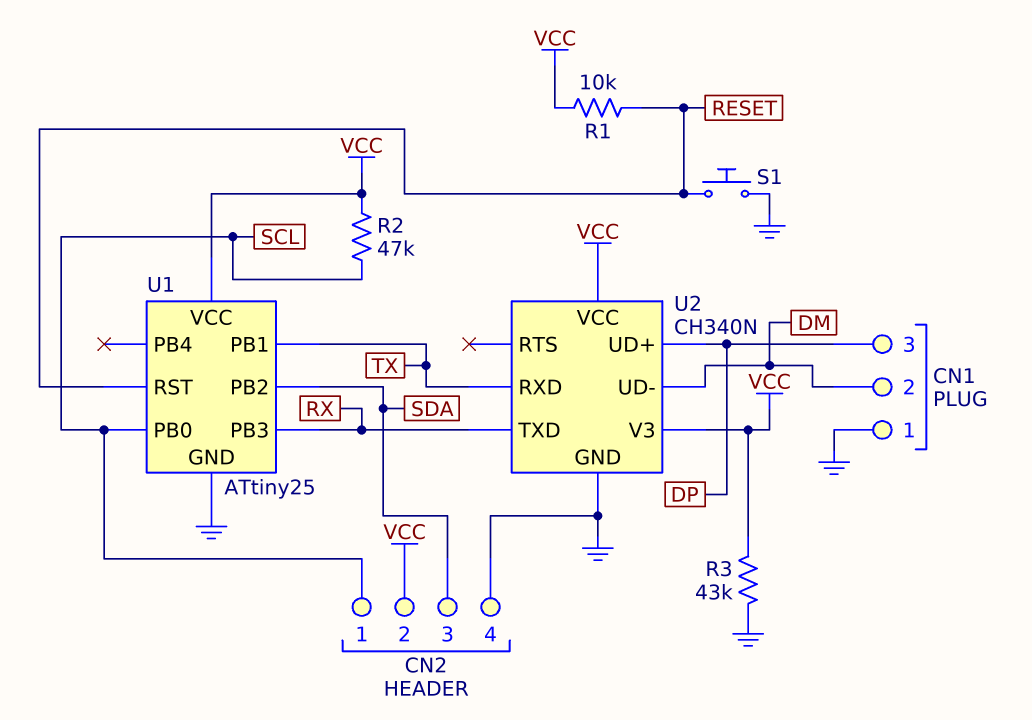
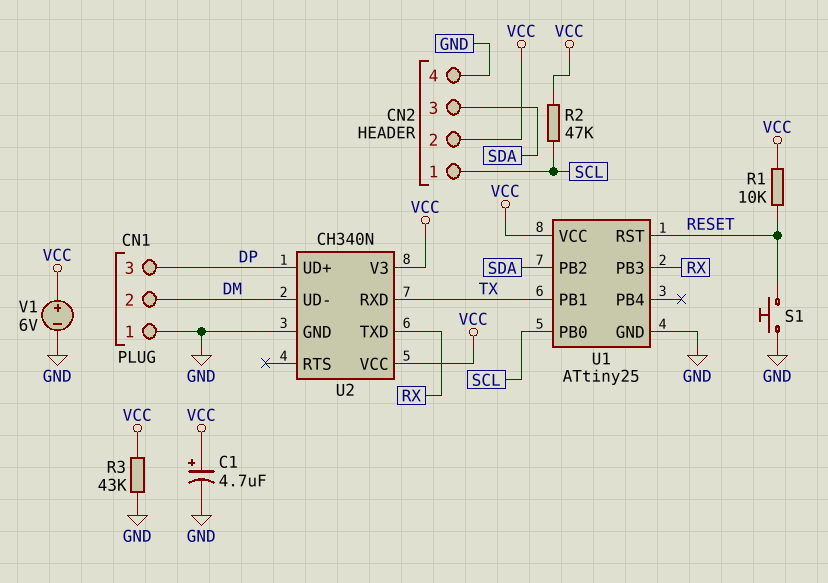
C1: none -> 4.7uF (plus VCC, minus GND)
V1: none -> 6V (plus VCC, minus GND)

